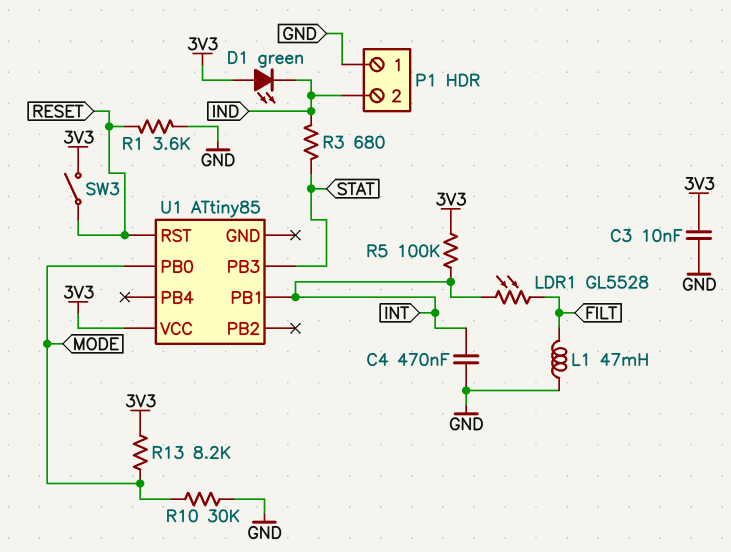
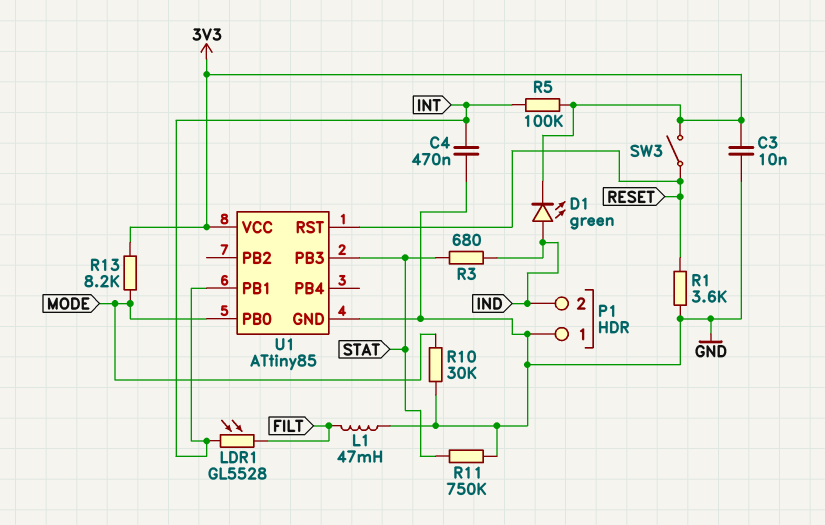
D1: LED green (A 3V3, K IND) -> LED green (A IND, K 3V3)
R11: none -> 750k (GND, STAT)
U1 pin GND: none -> GND

